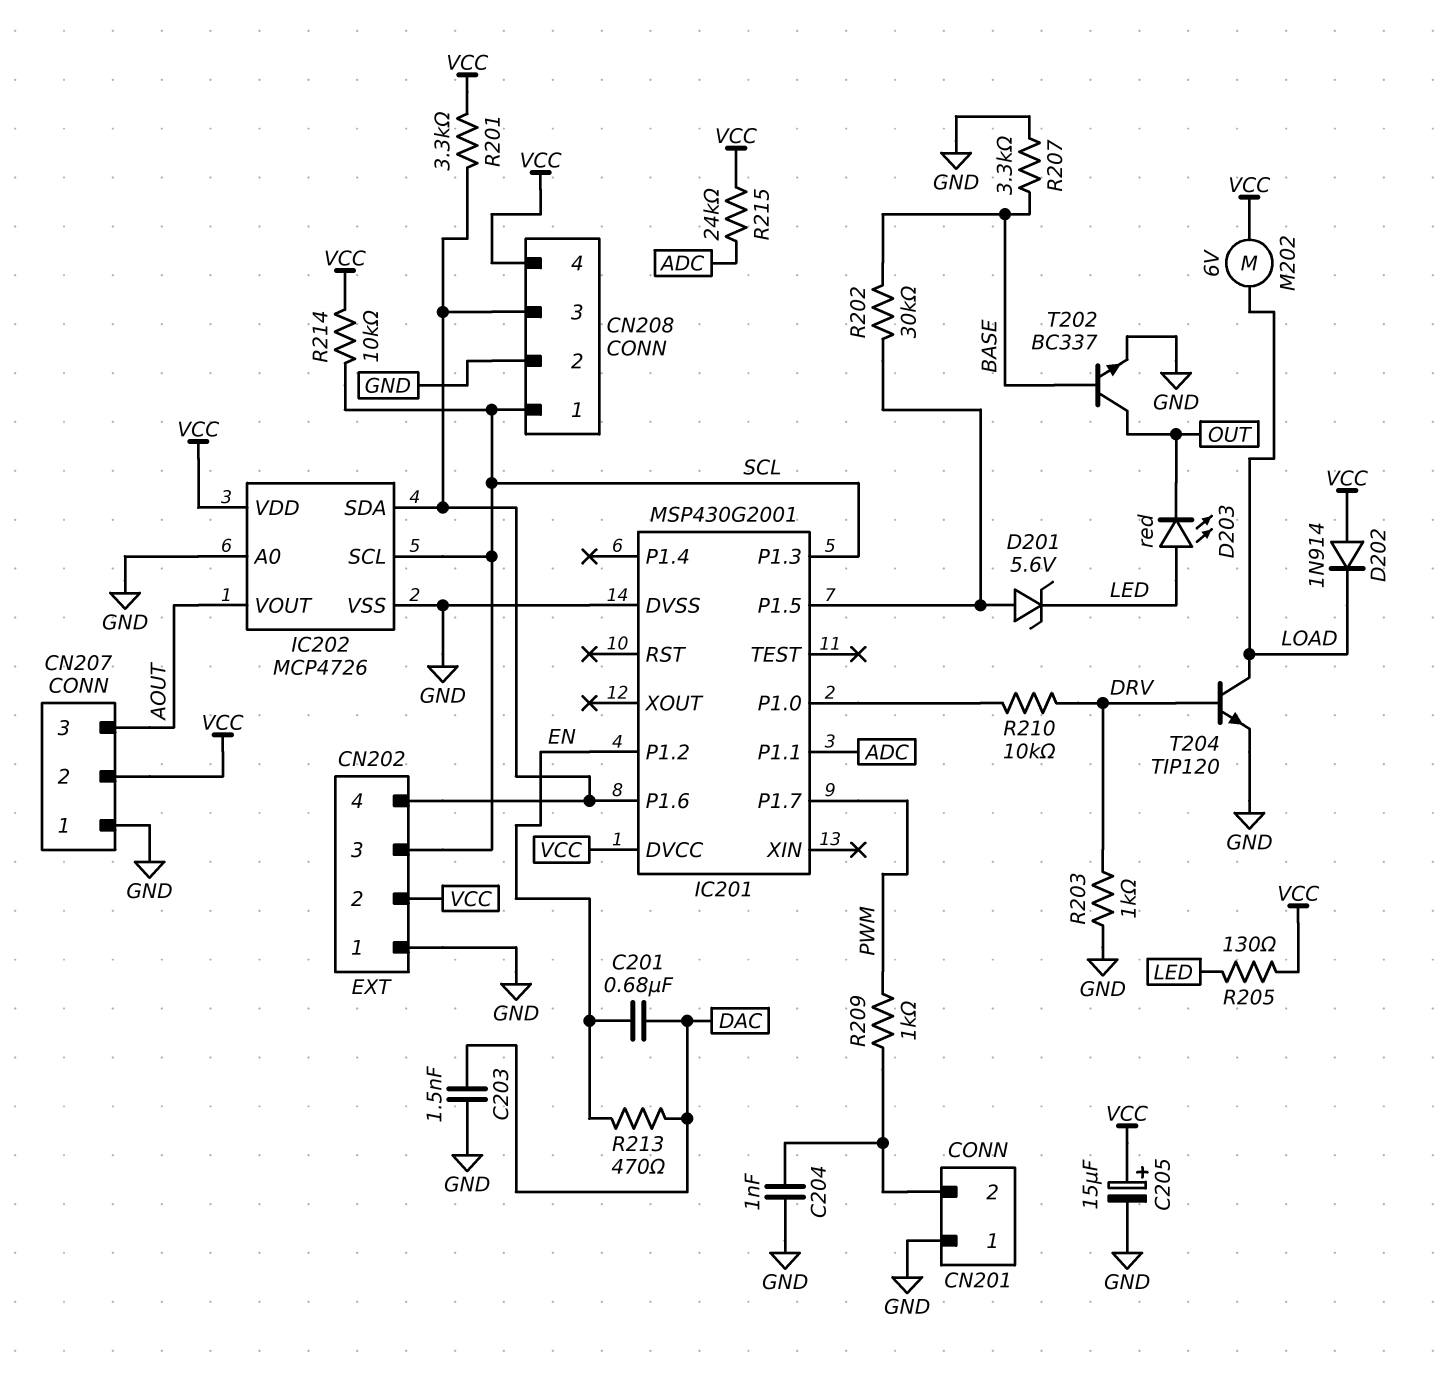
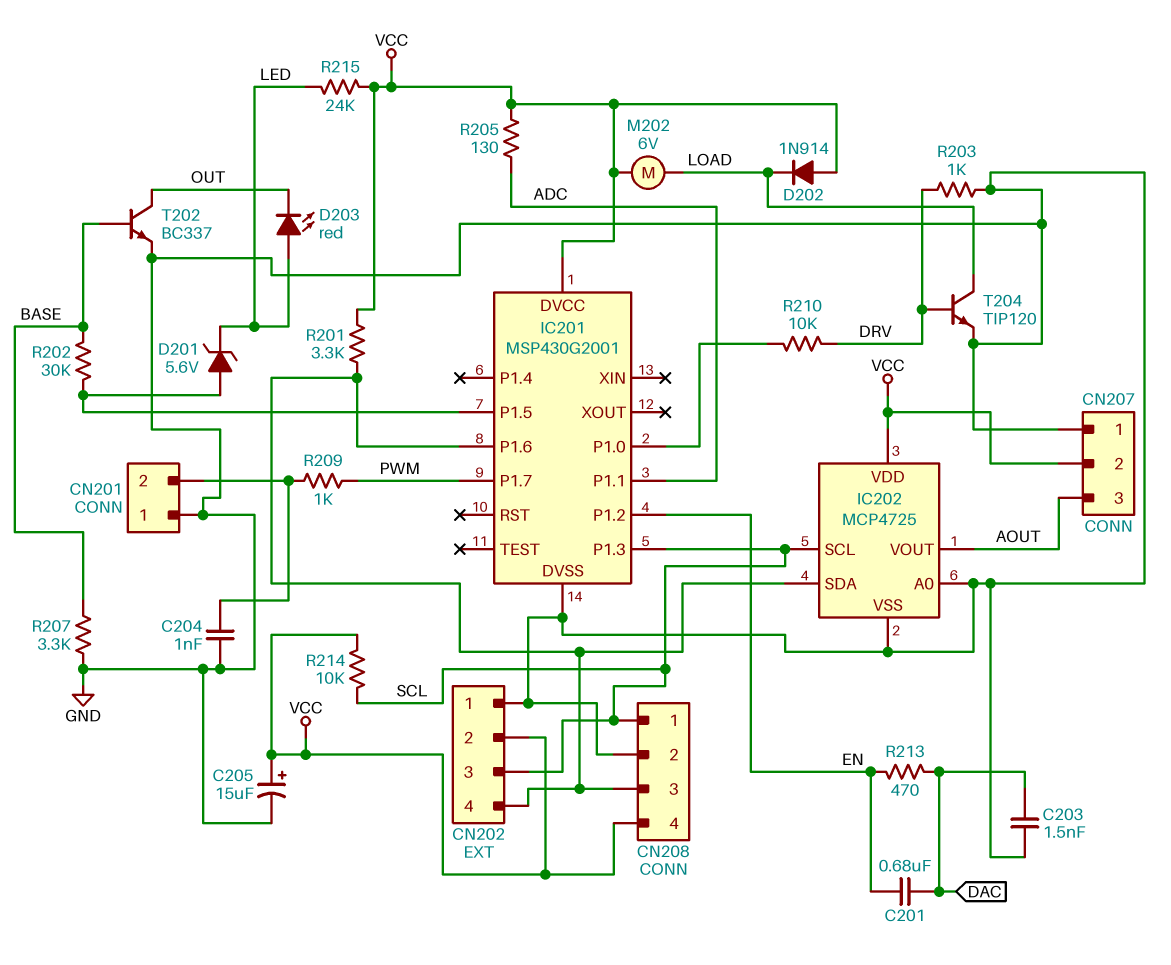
IC202: MCP4726 -> MCP4725
R205: 130 (LED, VCC) -> 130 (ADC, VCC)
R215: 24k (ADC, VCC) -> 24k (LED, VCC)

